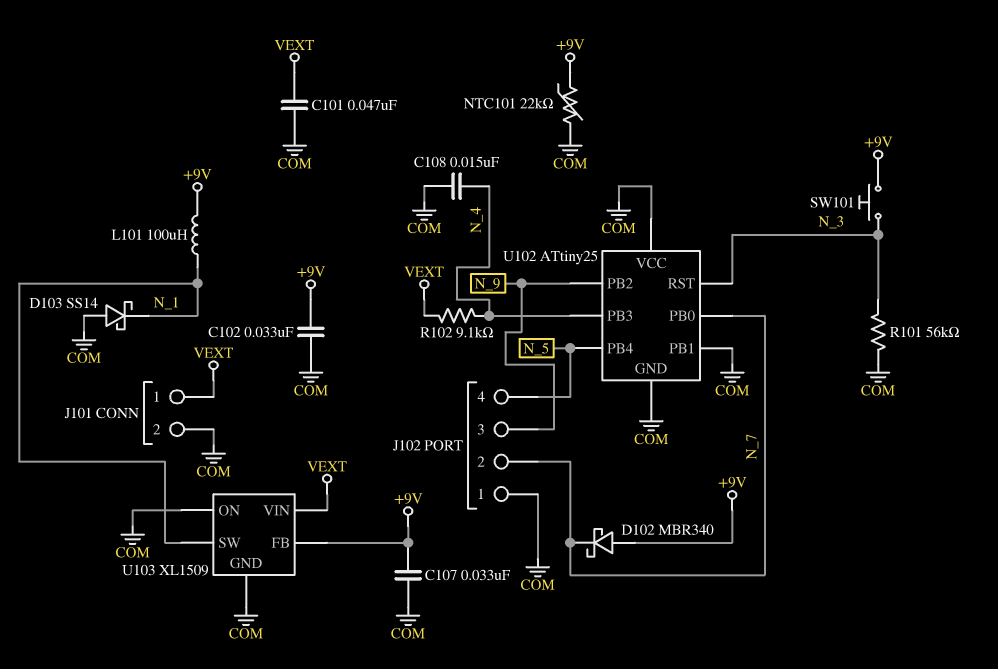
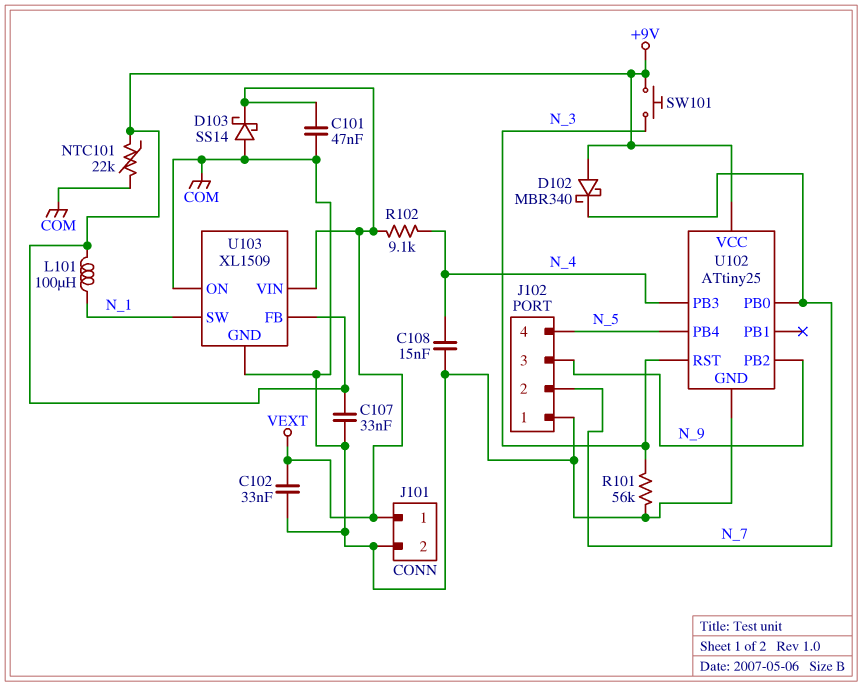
C102: 33nF (+9V, COM) -> 33nF (COM, VEXT)
D103: schottky SS14 (A COM, K N_1) -> schottky SS14 (A COM, K VEXT)
U102 pin PB1: COM -> none
U102 pin VCC: COM -> +9V

